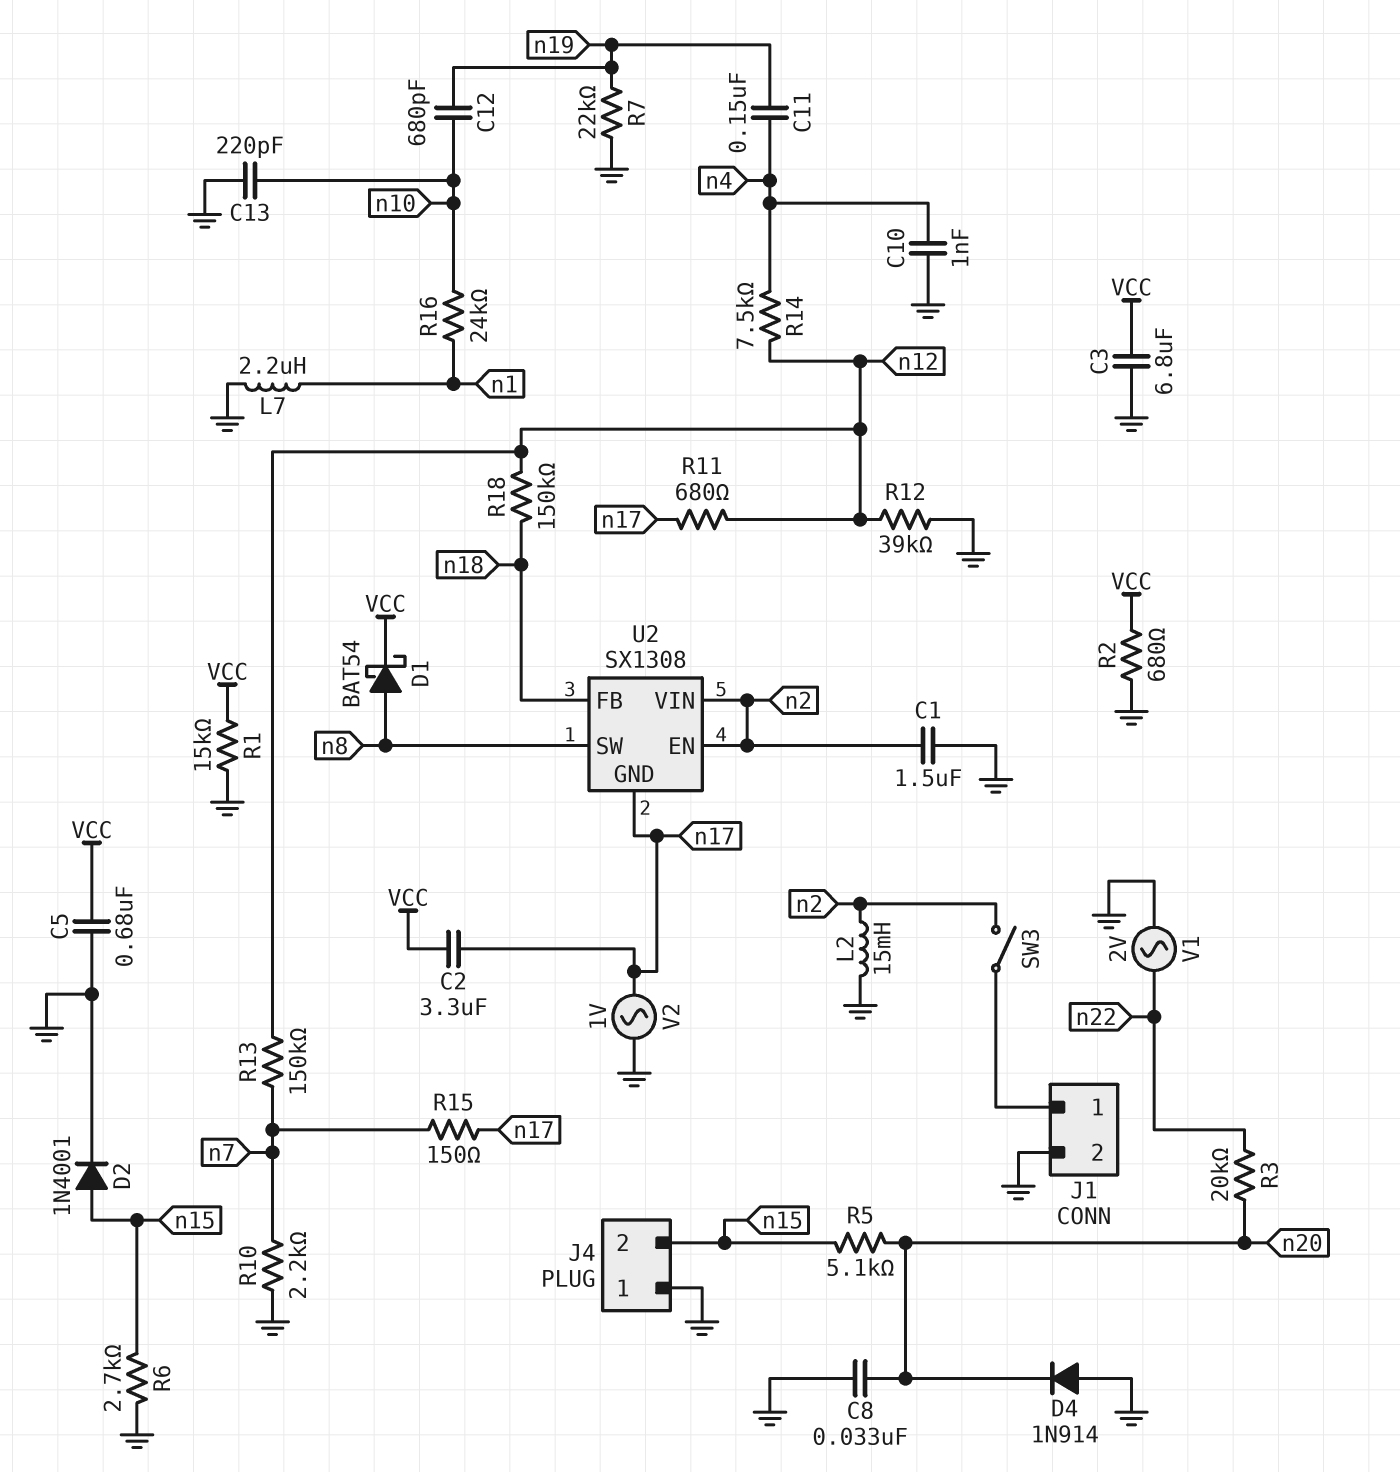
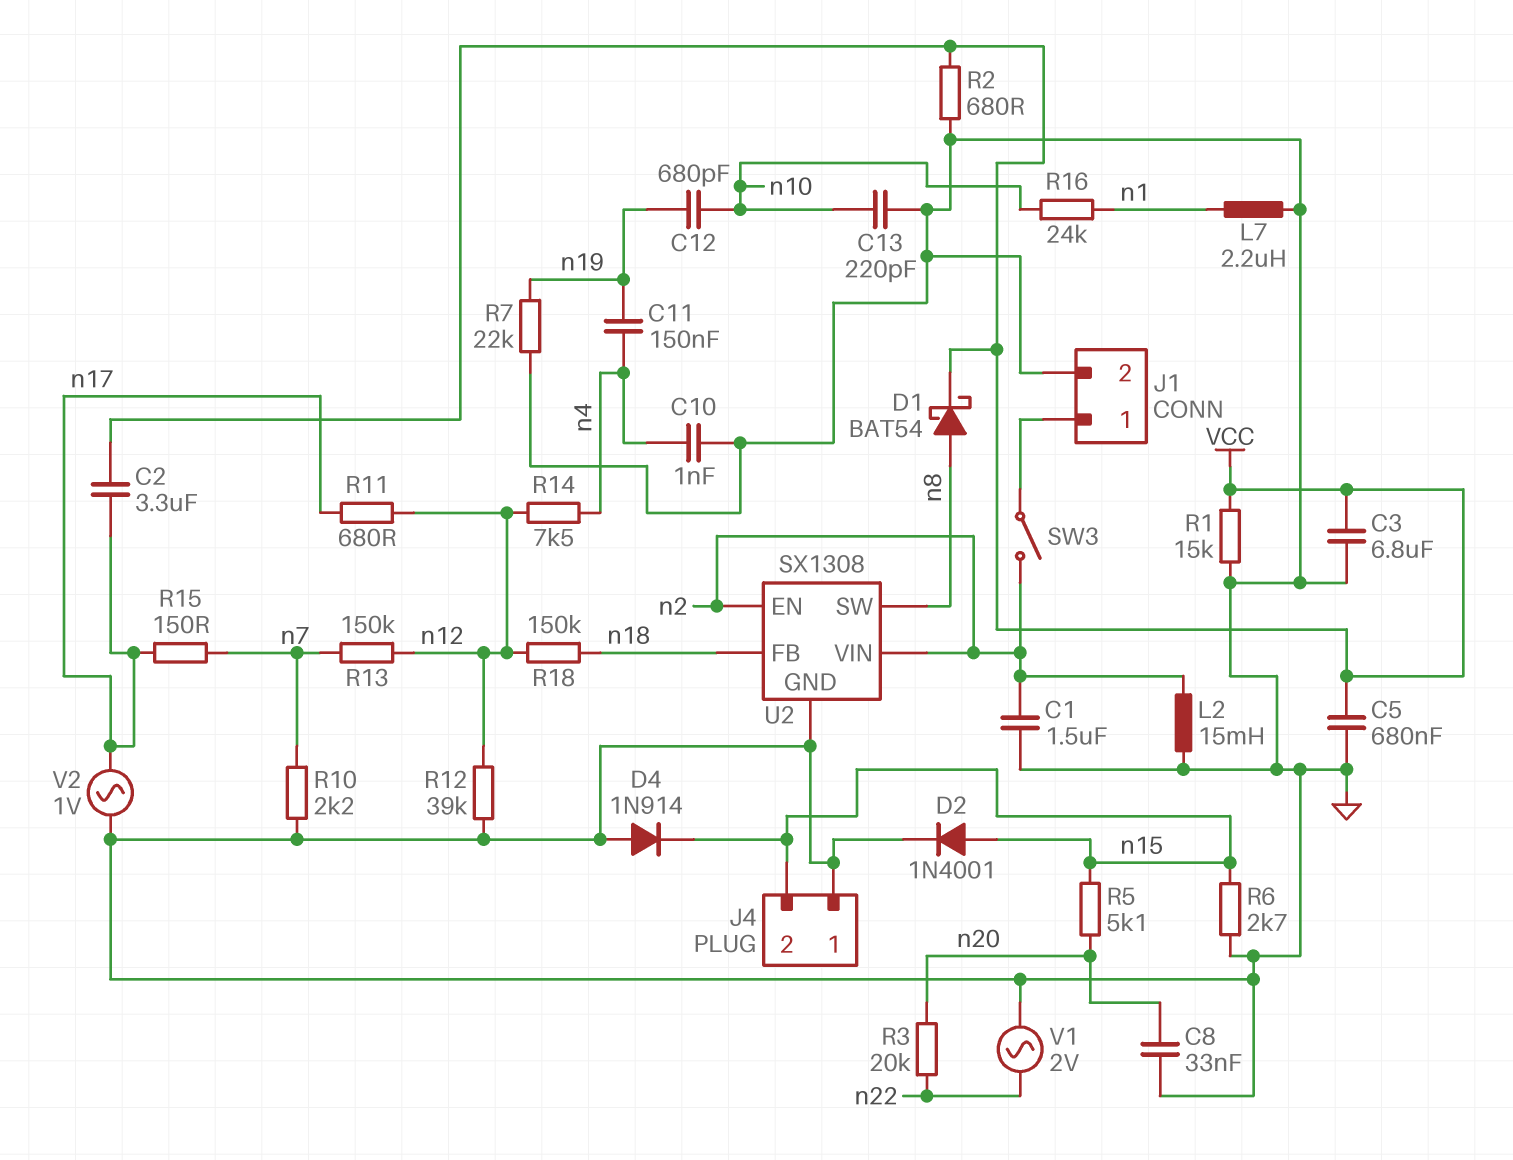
D4: diode 1N914 (A GND, K n20) -> diode 1N914 (A GND, K n15)
U2 pin GND: n17 -> GND

